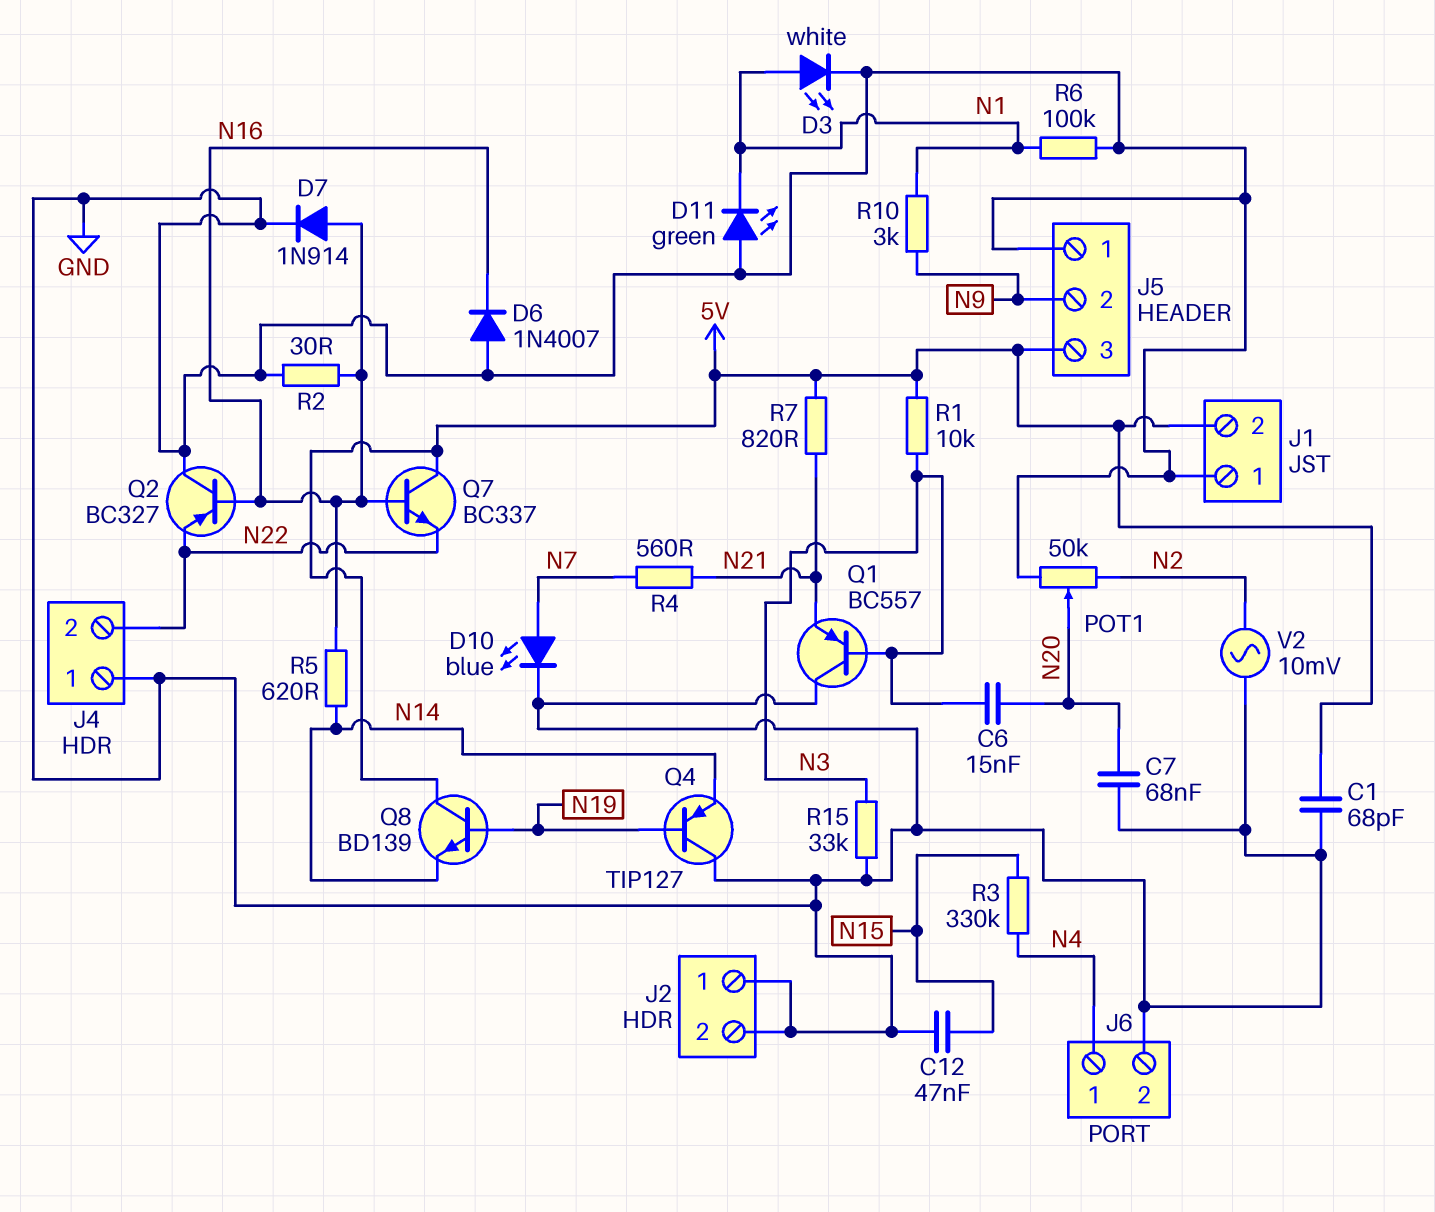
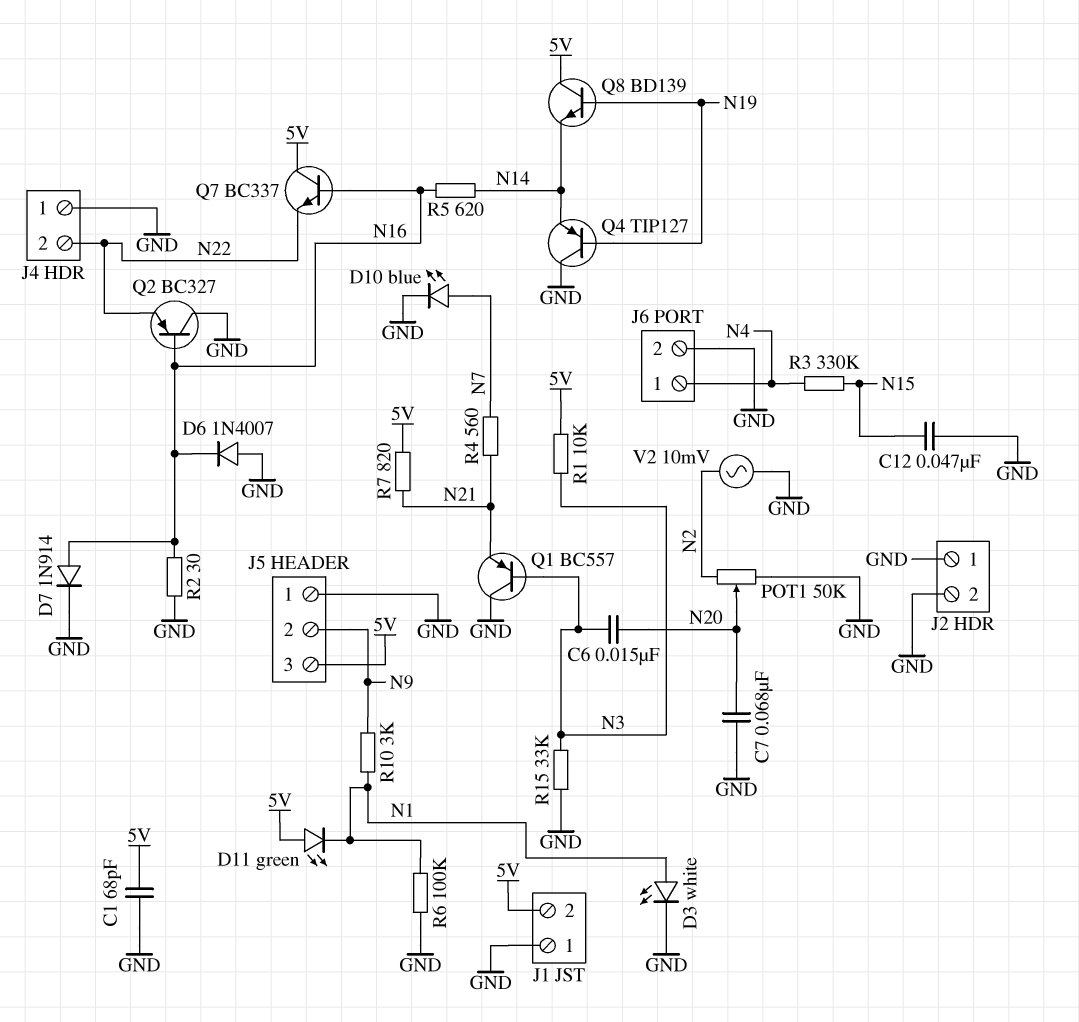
D11: LED green (A GND, K N1) -> LED green (A 5V, K N1)

